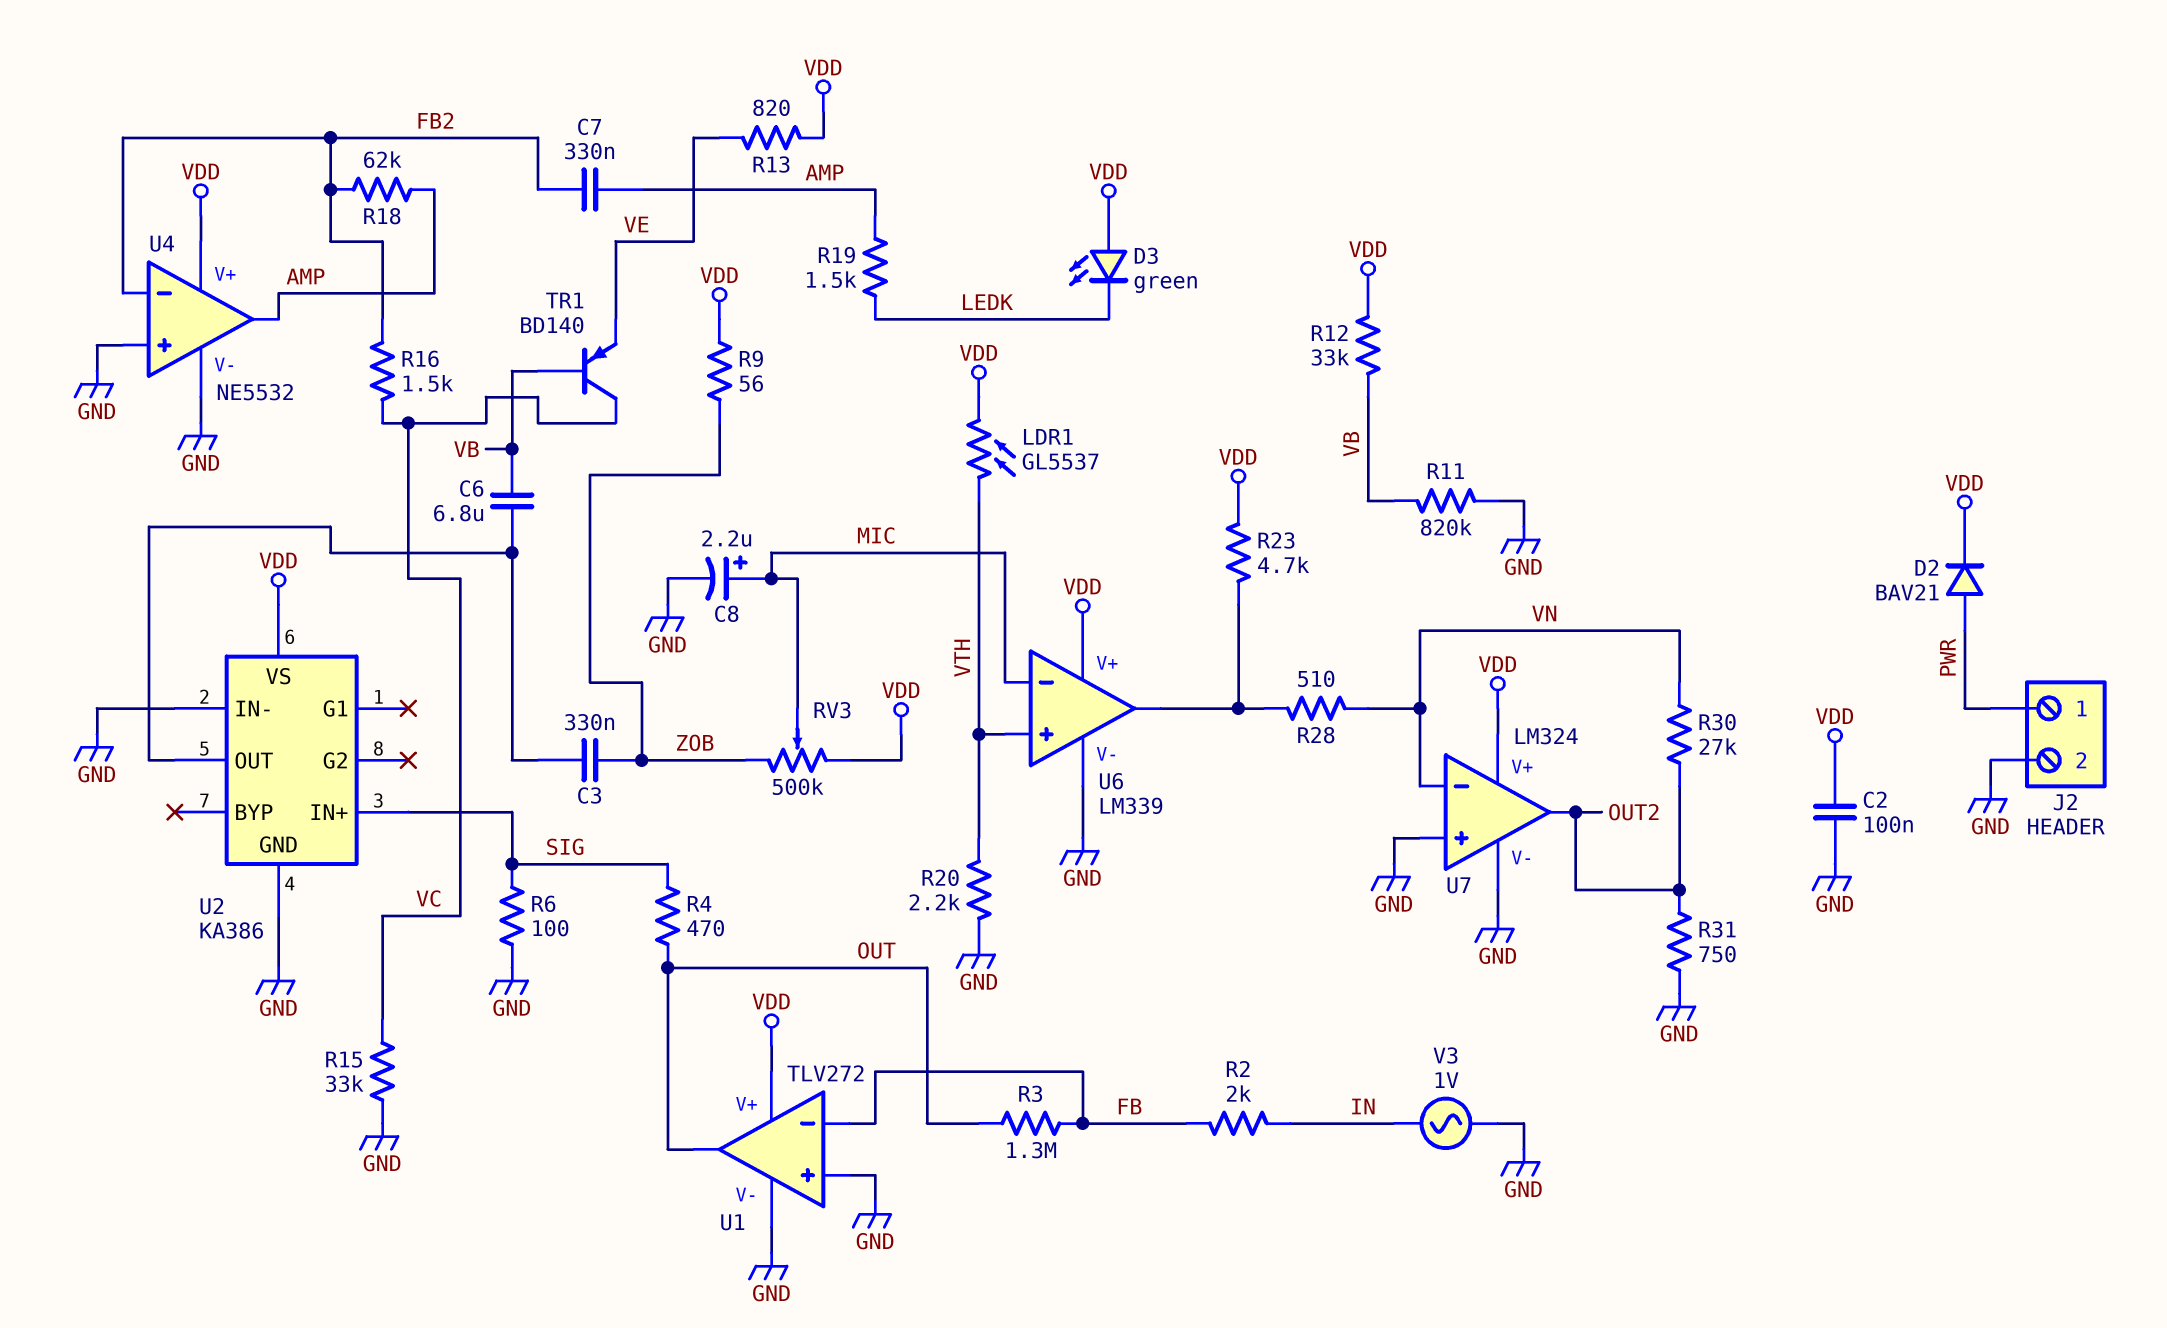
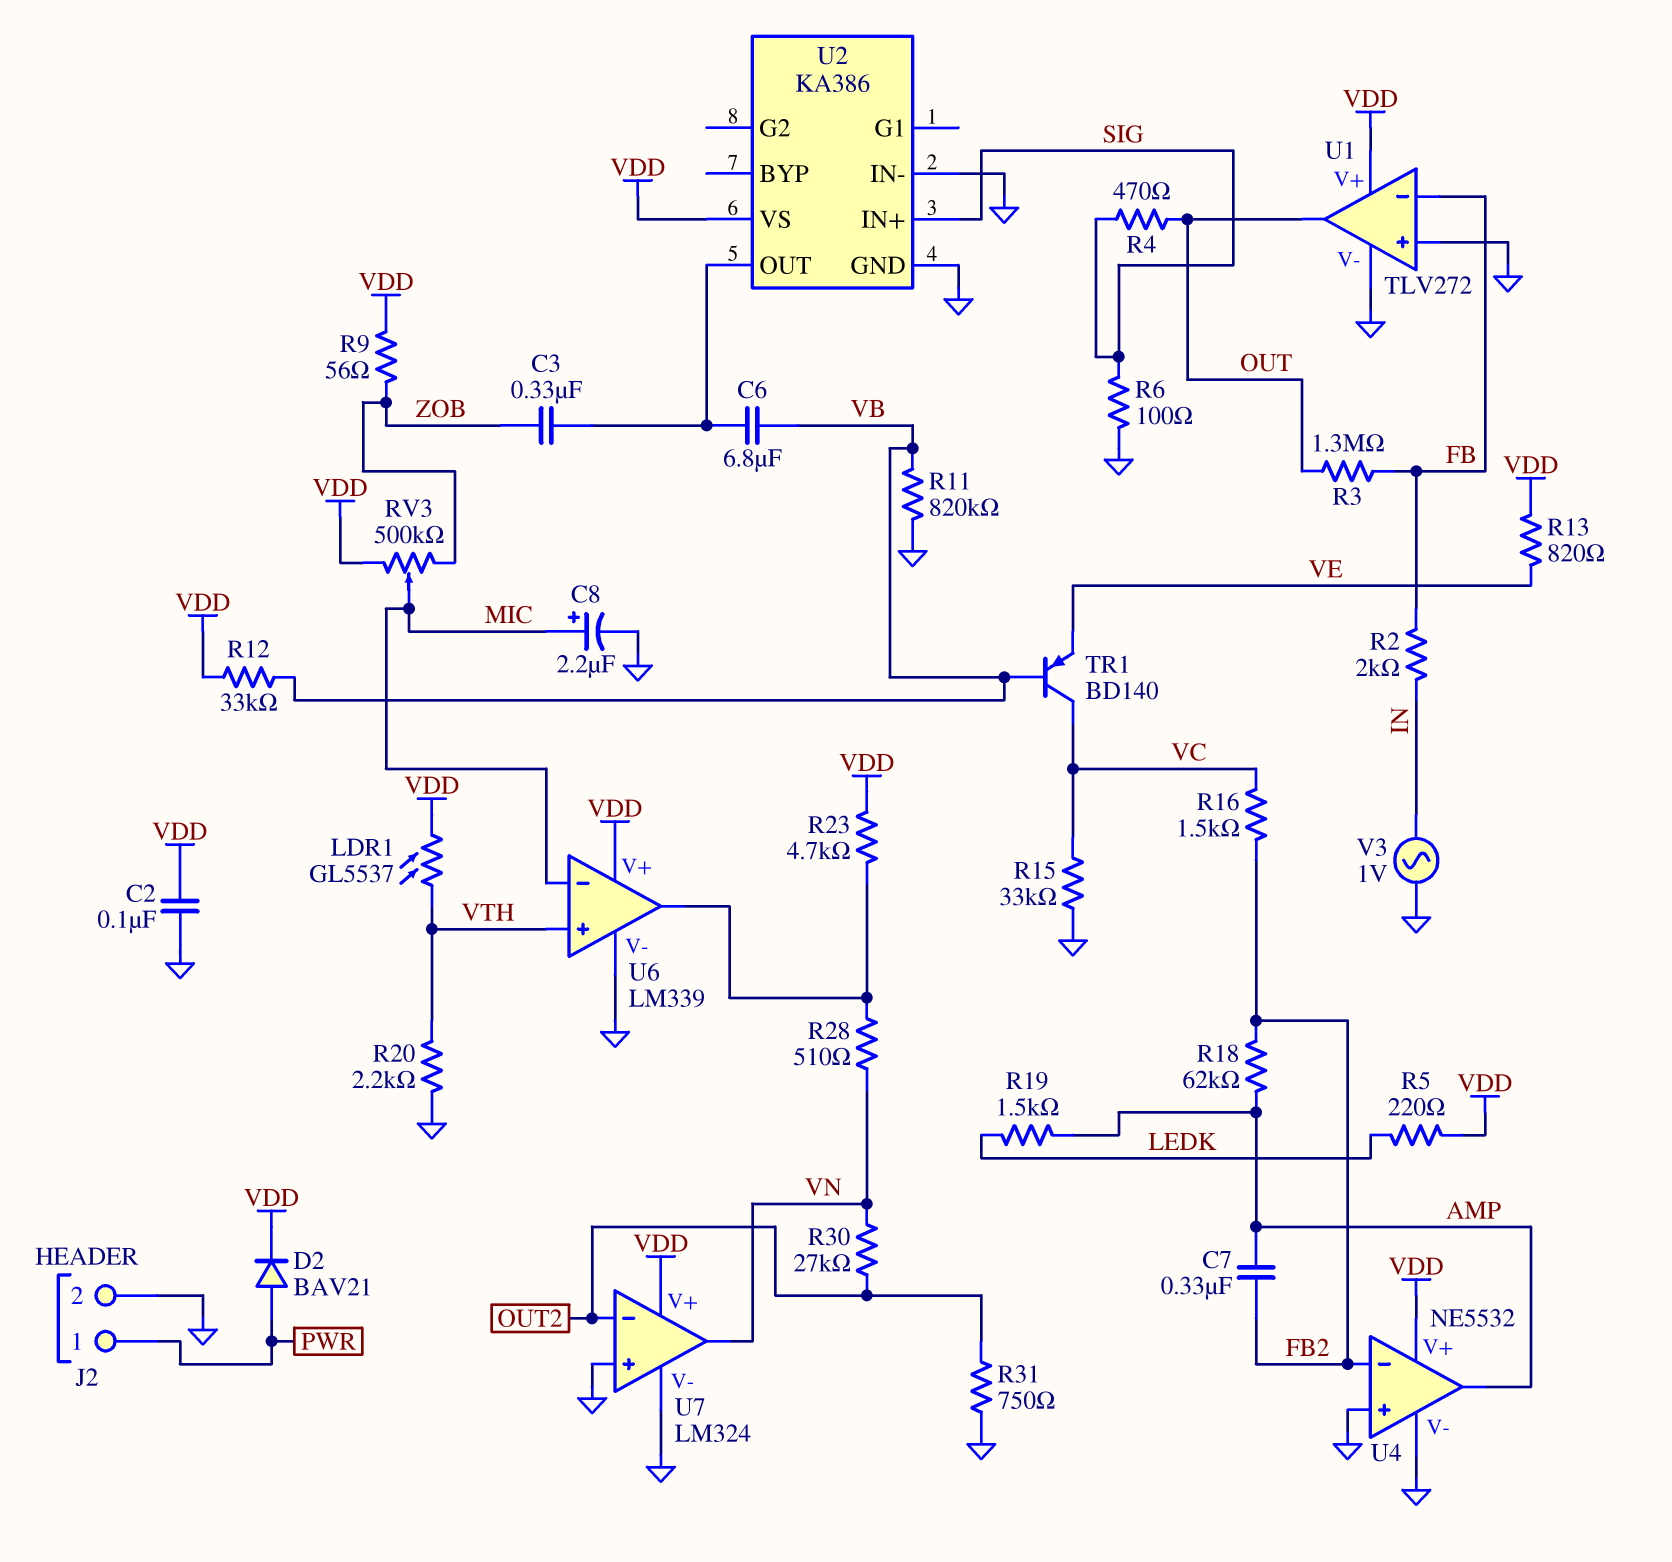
D3: LED green (A VDD, K LEDK) -> none
R5: none -> 220 (LEDK, VDD)
U7 pin in-: VN -> OUT2
U7 pin out: OUT2 -> VN

